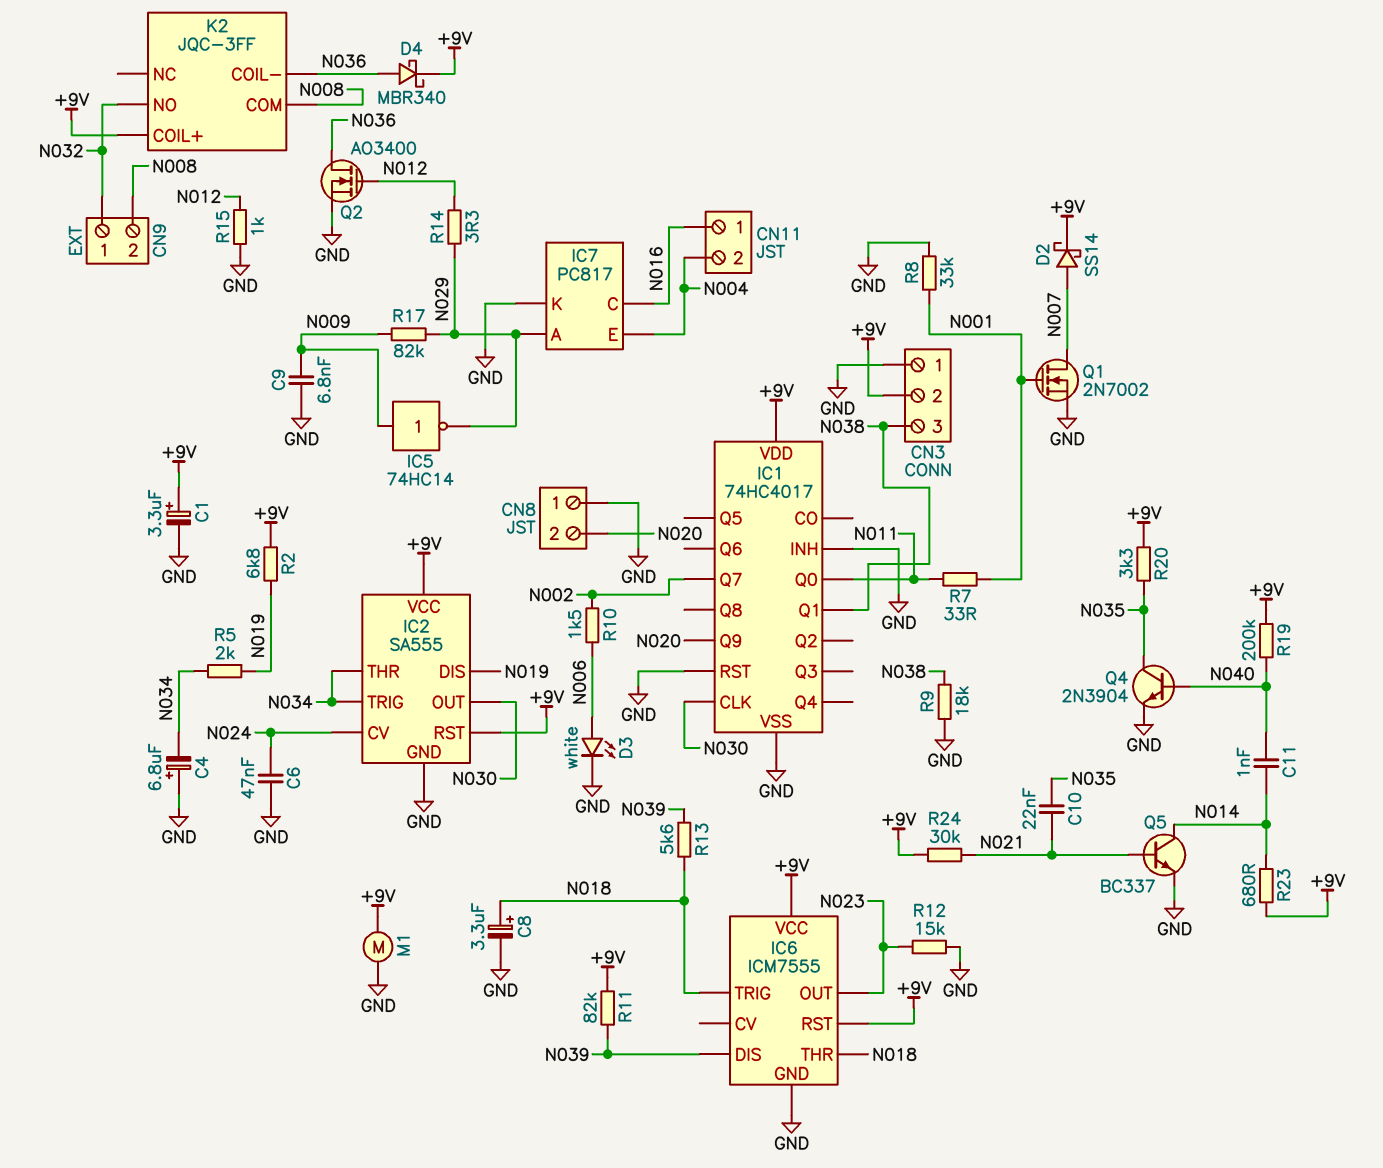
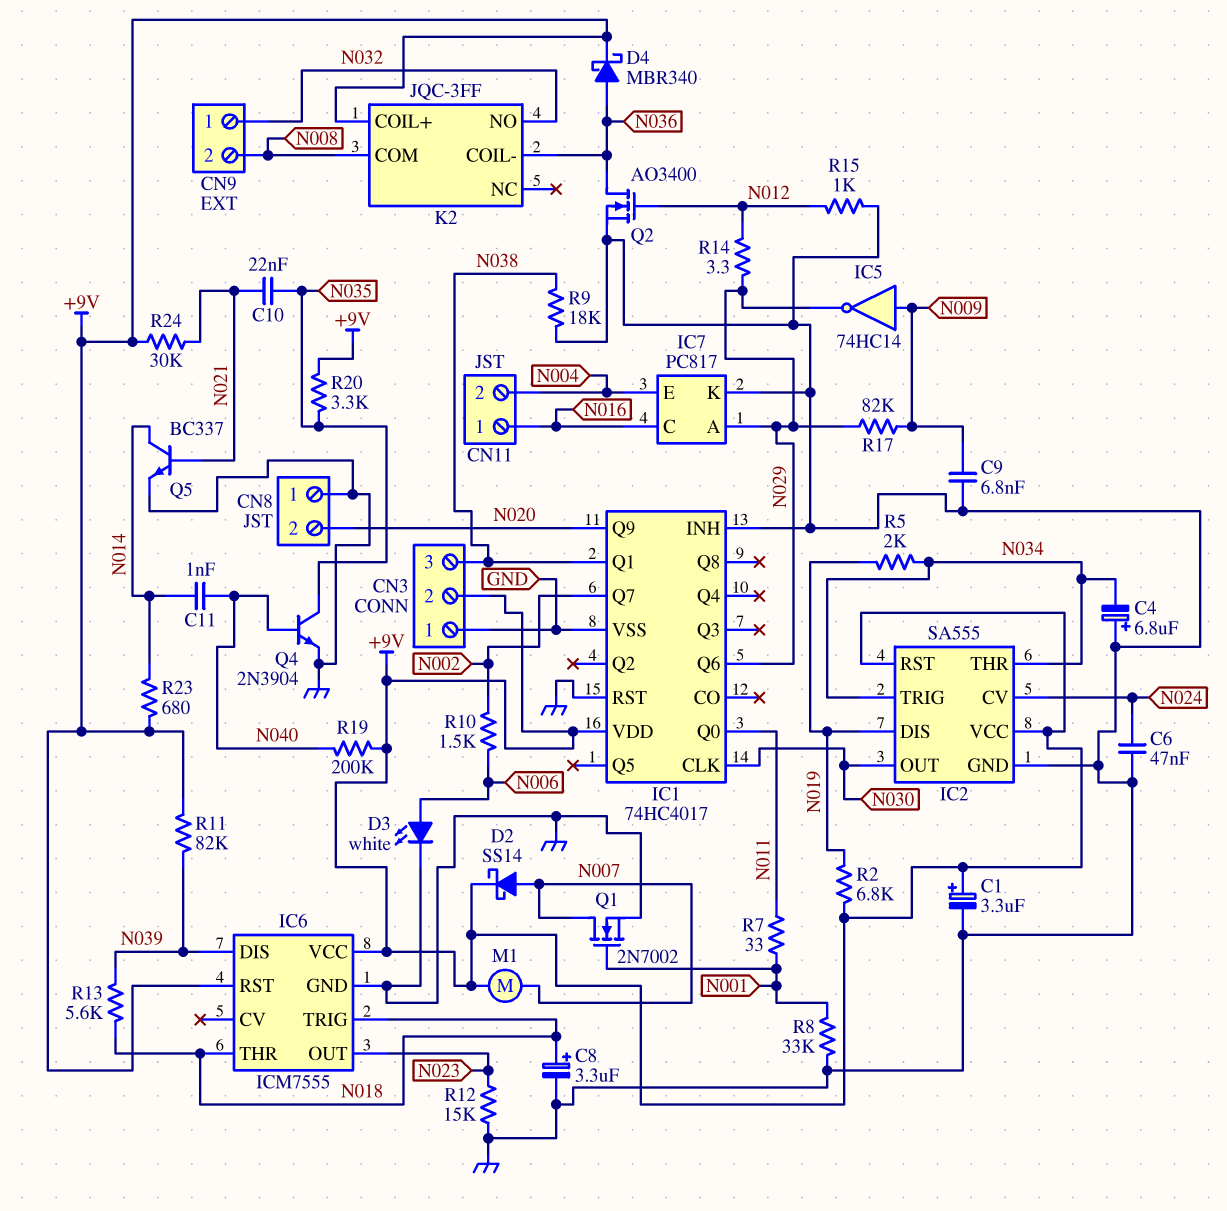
IC1 pin Q6: none -> N029
M1: motor (+9V, GND) -> motor (+9V, N007)

